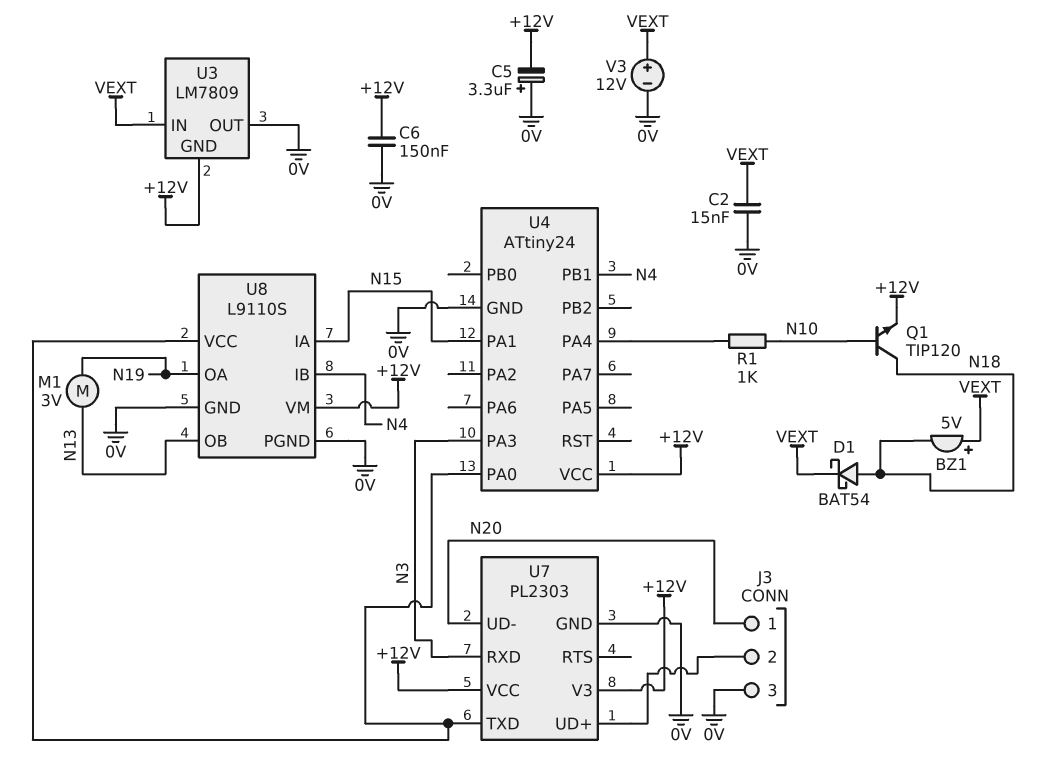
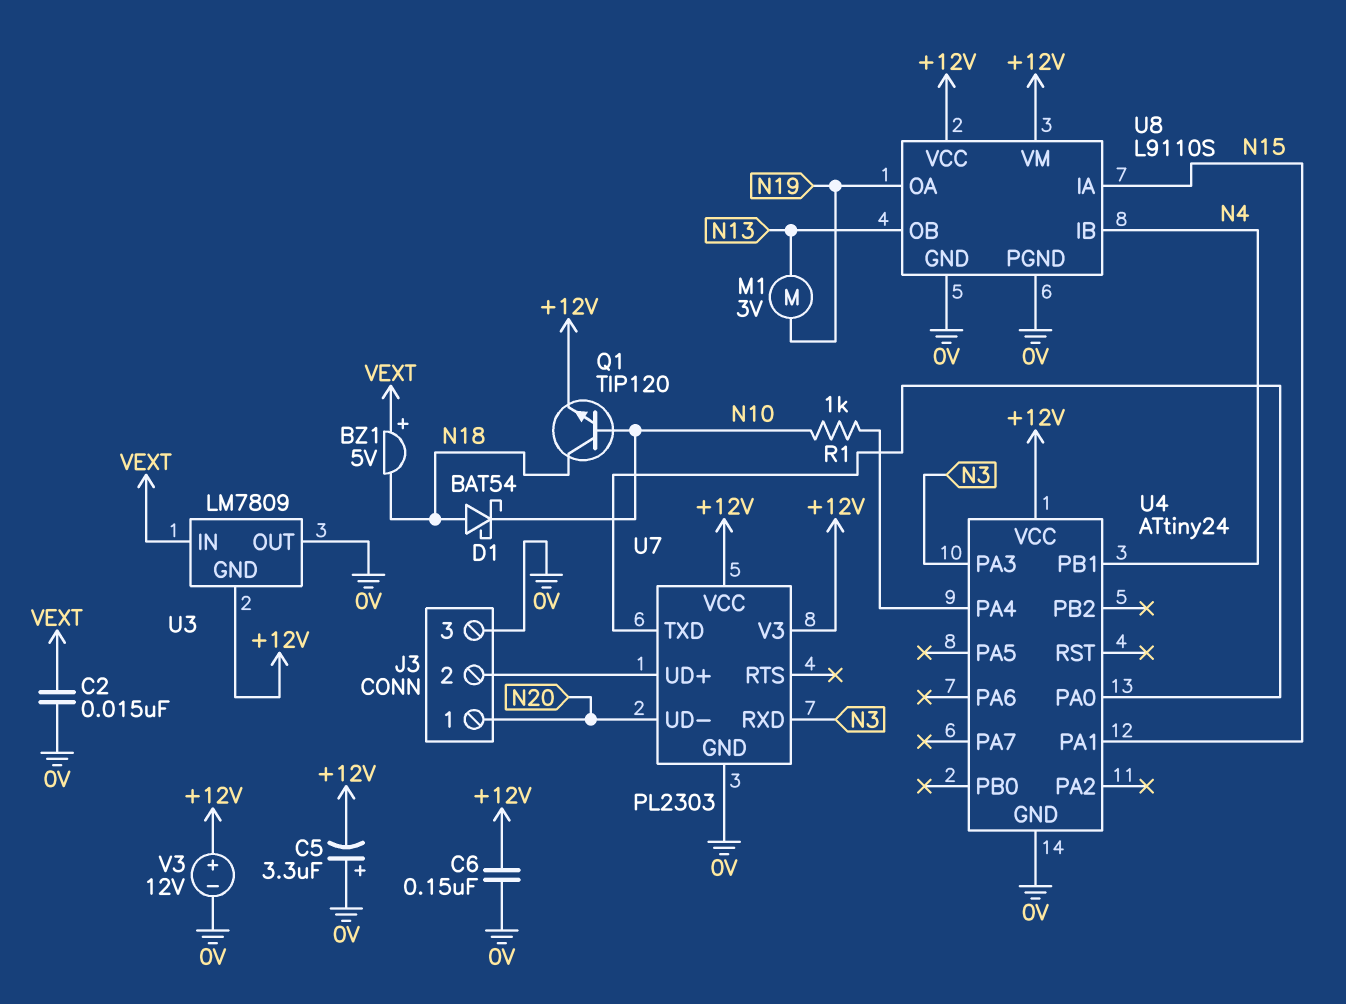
D1: schottky BAT54 (A N18, K VEXT) -> schottky BAT54 (A N18, K N10)
U8 pin VCC: U4/PA0 -> +12V
V3: 12V (plus VEXT, minus 0V) -> 12V (plus +12V, minus 0V)

